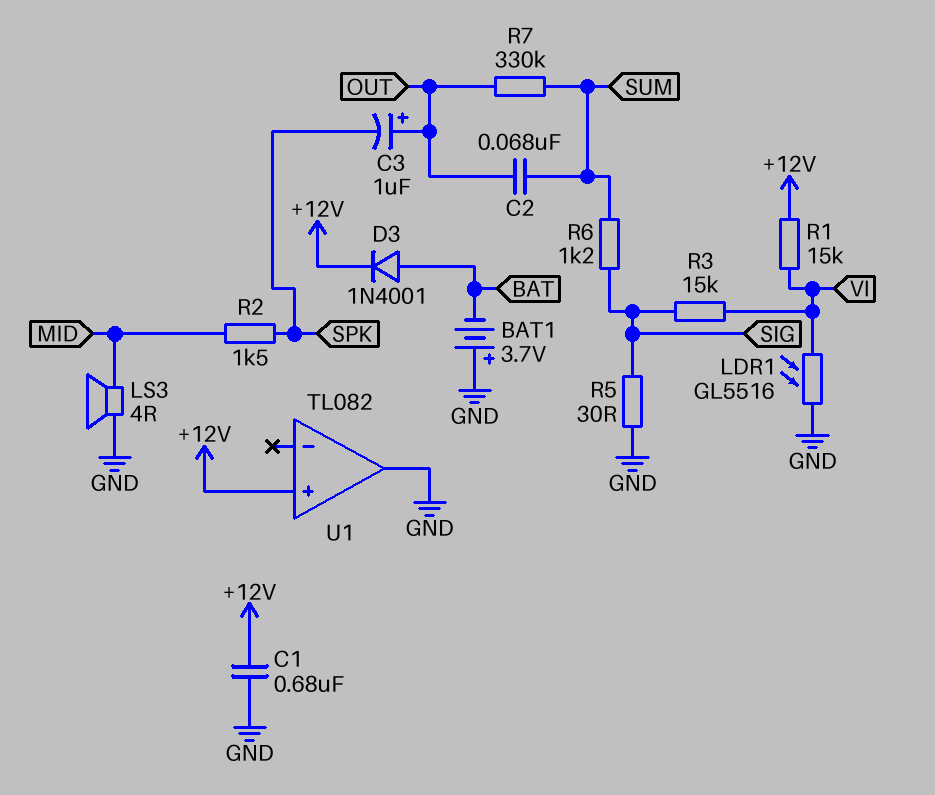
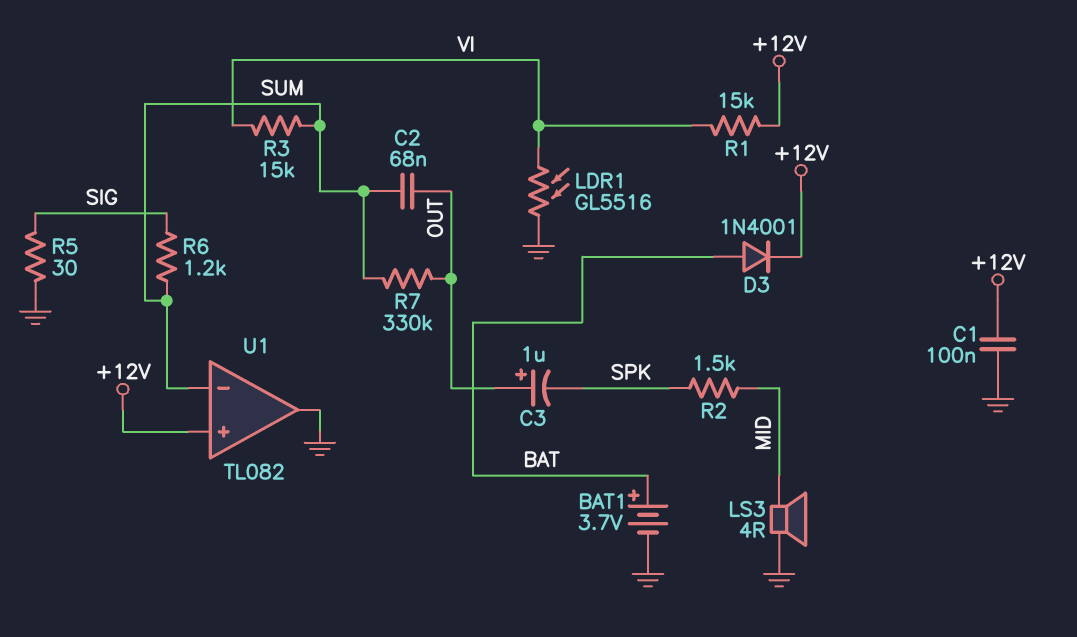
BAT1: 3.7V (plus GND, minus BAT) -> 3.7V (plus BAT, minus GND)
C1: 680nF (+12V, GND) -> 100nF (+12V, GND)
R3: 15k (SIG, VI) -> 15k (SUM, VI)
U1 pin in-: none -> SUM

